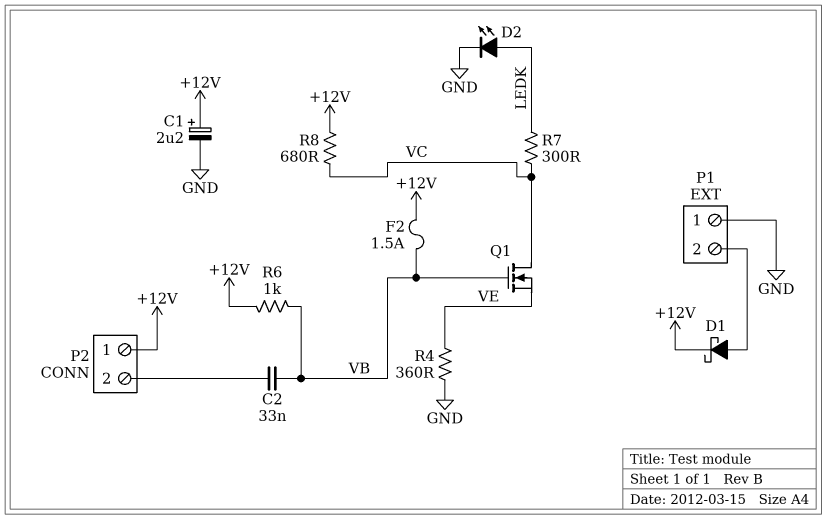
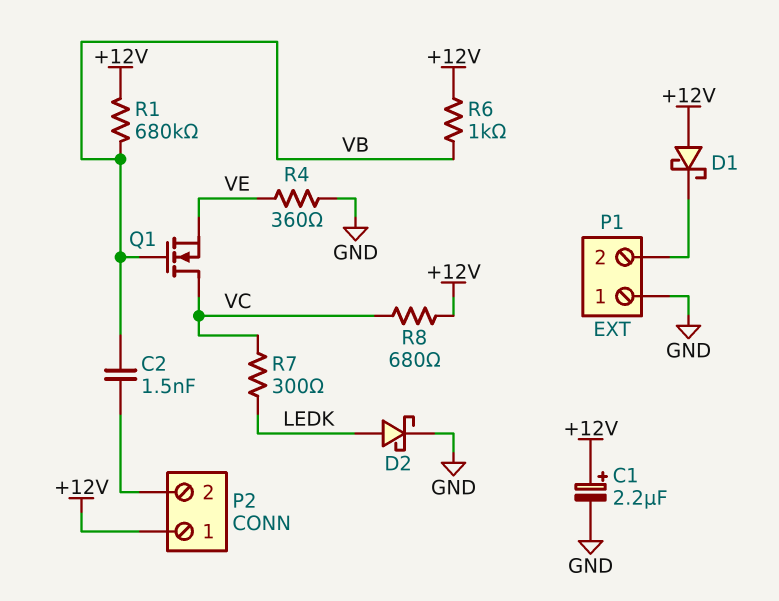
C2: 33nF (P2/2, VB) -> 1.5nF (P2/2, VB)
D1: schottky (A P1/2, K +12V) -> schottky (A +12V, K P1/2)
D2: LED (A LEDK, K GND) -> schottky (A LEDK, K GND)
F2: 1.5A (+12V, VB) -> none
R1: none -> 680k (+12V, VB)

